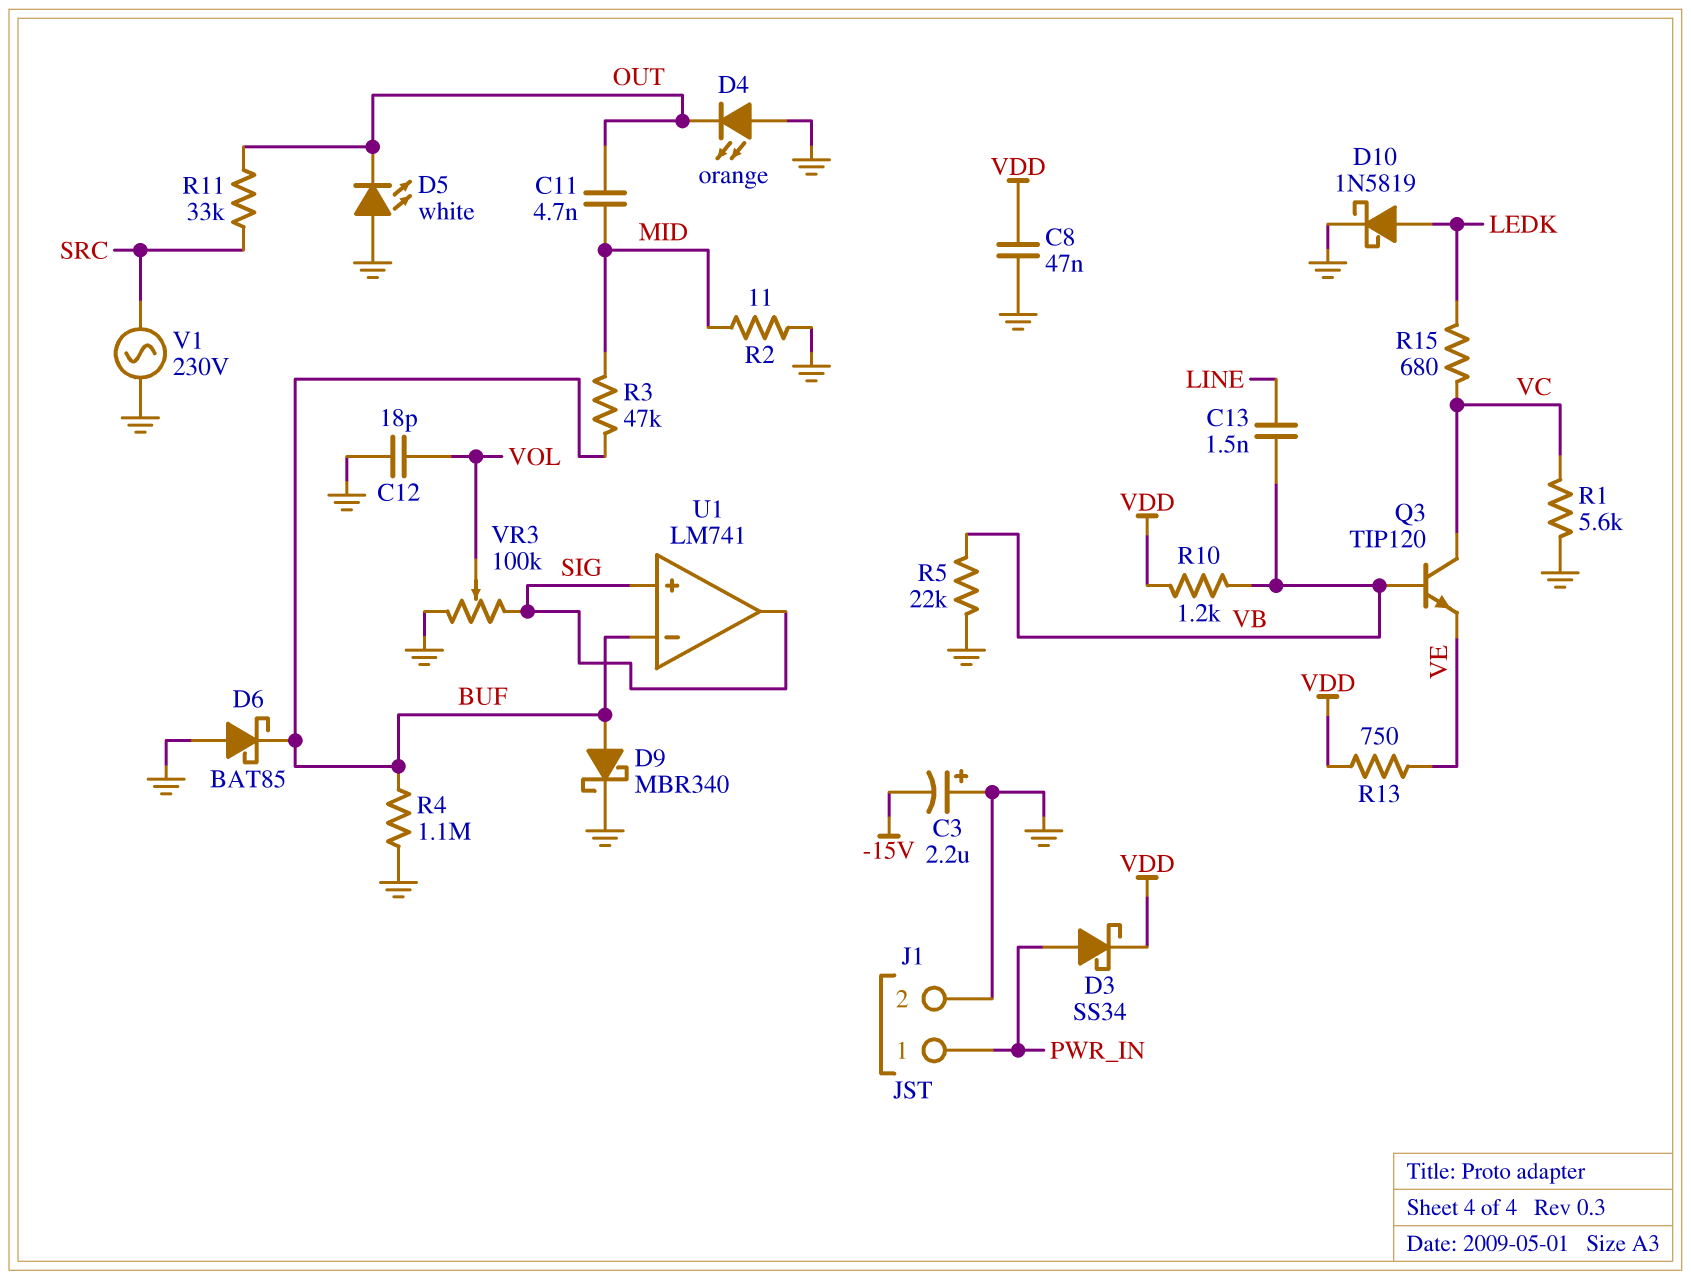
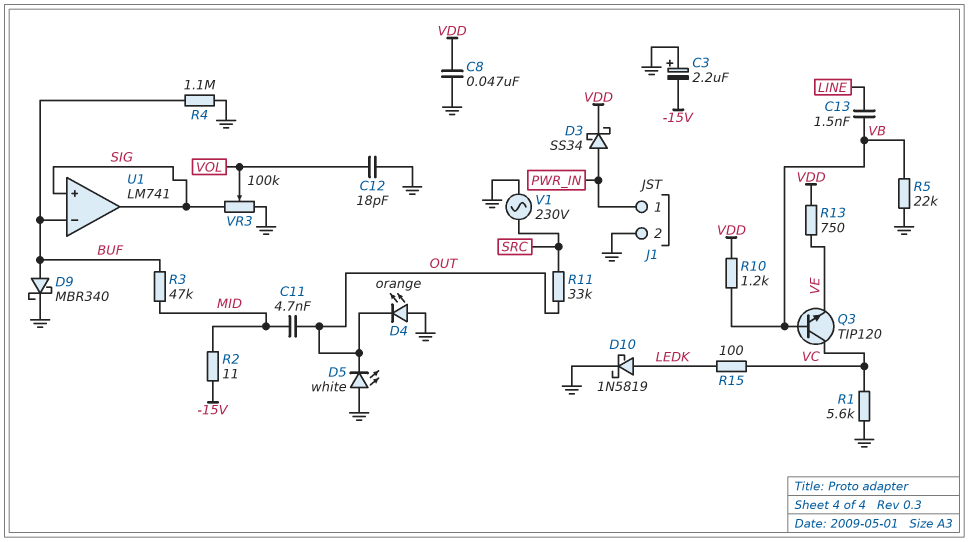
D6: schottky BAT85 (A GND, K BUF) -> none
R2: 11 (GND, MID) -> 11 (-15V, MID)
R15: 680 (LEDK, VC) -> 100 (LEDK, VC)

